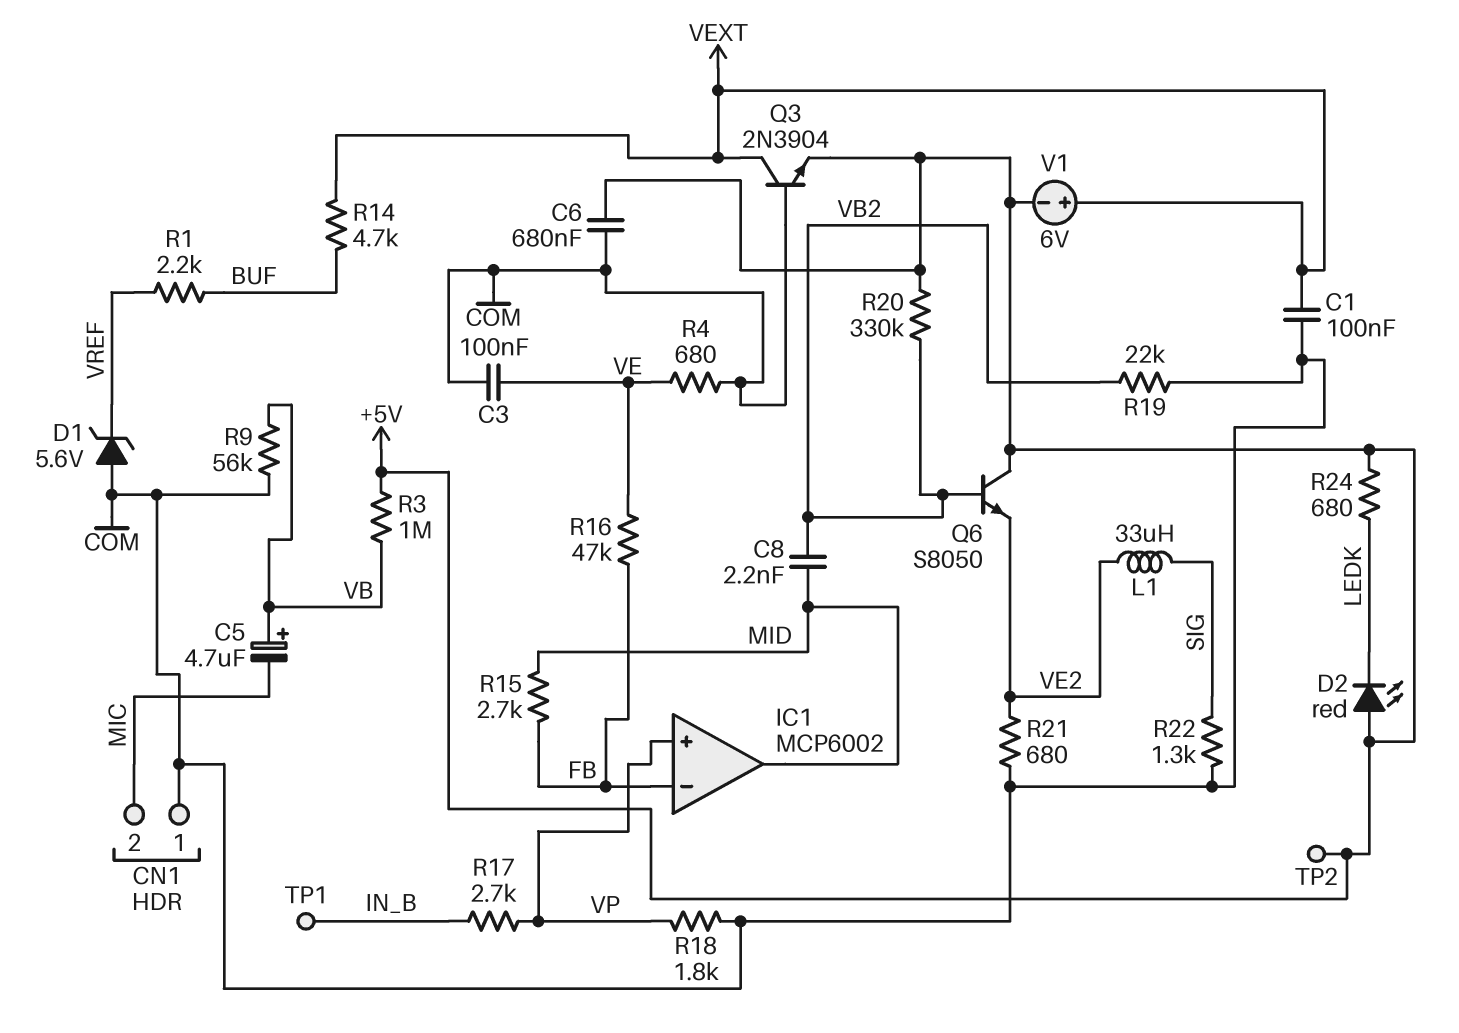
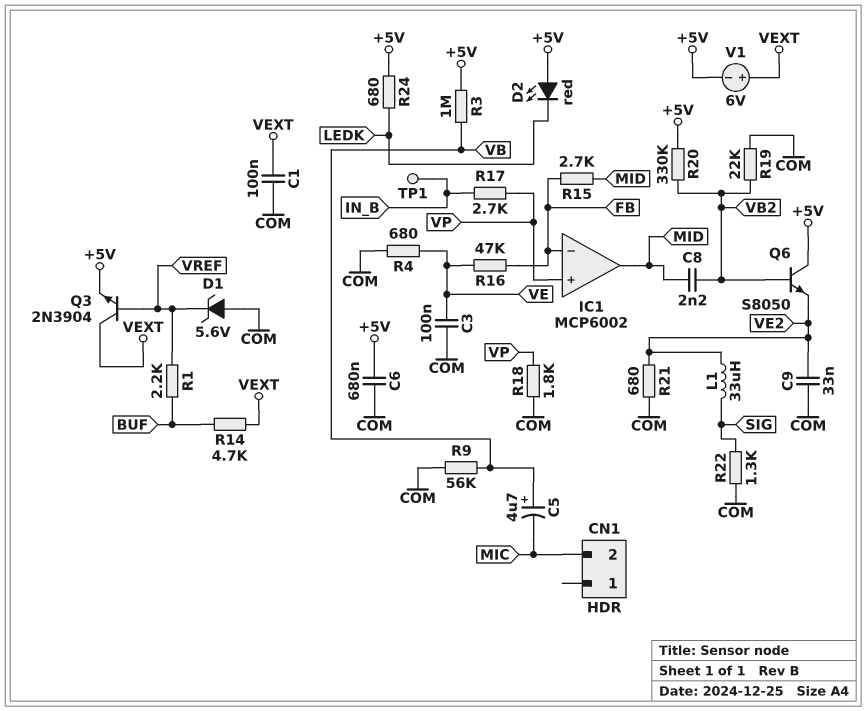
C9: none -> 33nF (COM, VE2)
CN1 pin 1: COM -> none
Q3: NPN 2N3904 (B COM, C VEXT, E +5V) -> NPN 2N3904 (B VREF, C VEXT, E +5V)
TP2: test point (+5V) -> none

